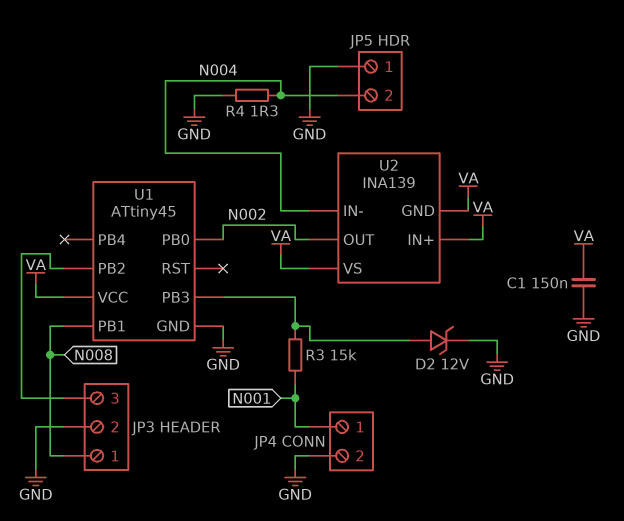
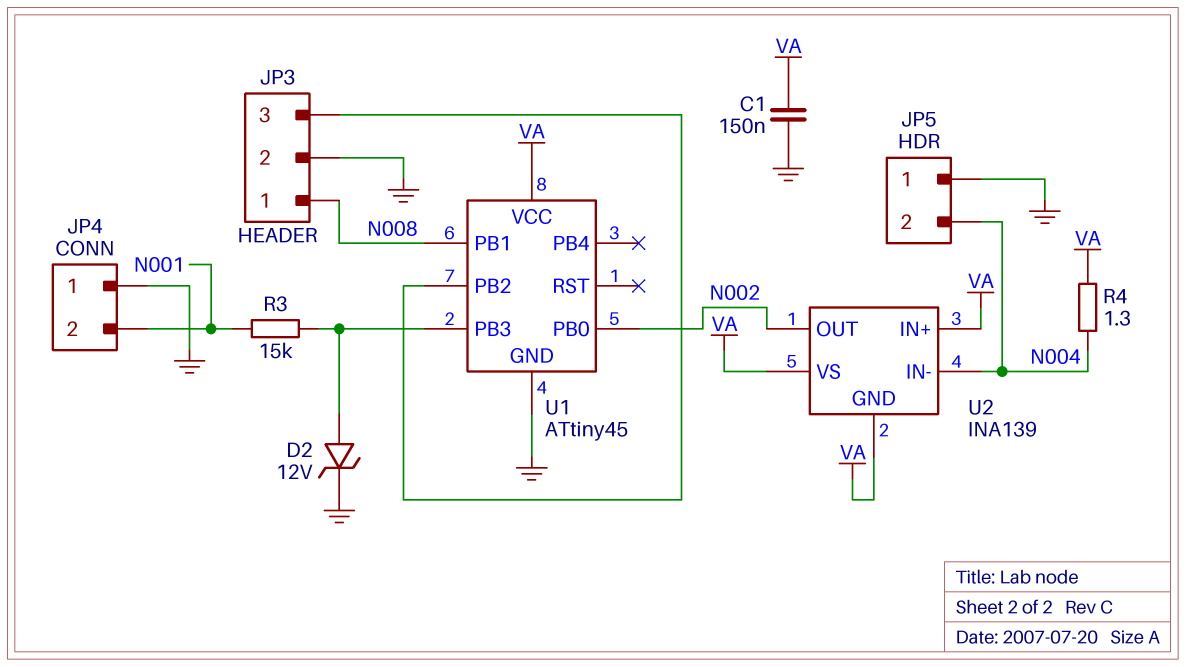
JP4 pin 1: N001 -> GND
JP4 pin 2: GND -> N001
R4: 1.3 (GND, N004) -> 1.3 (N004, VA)

